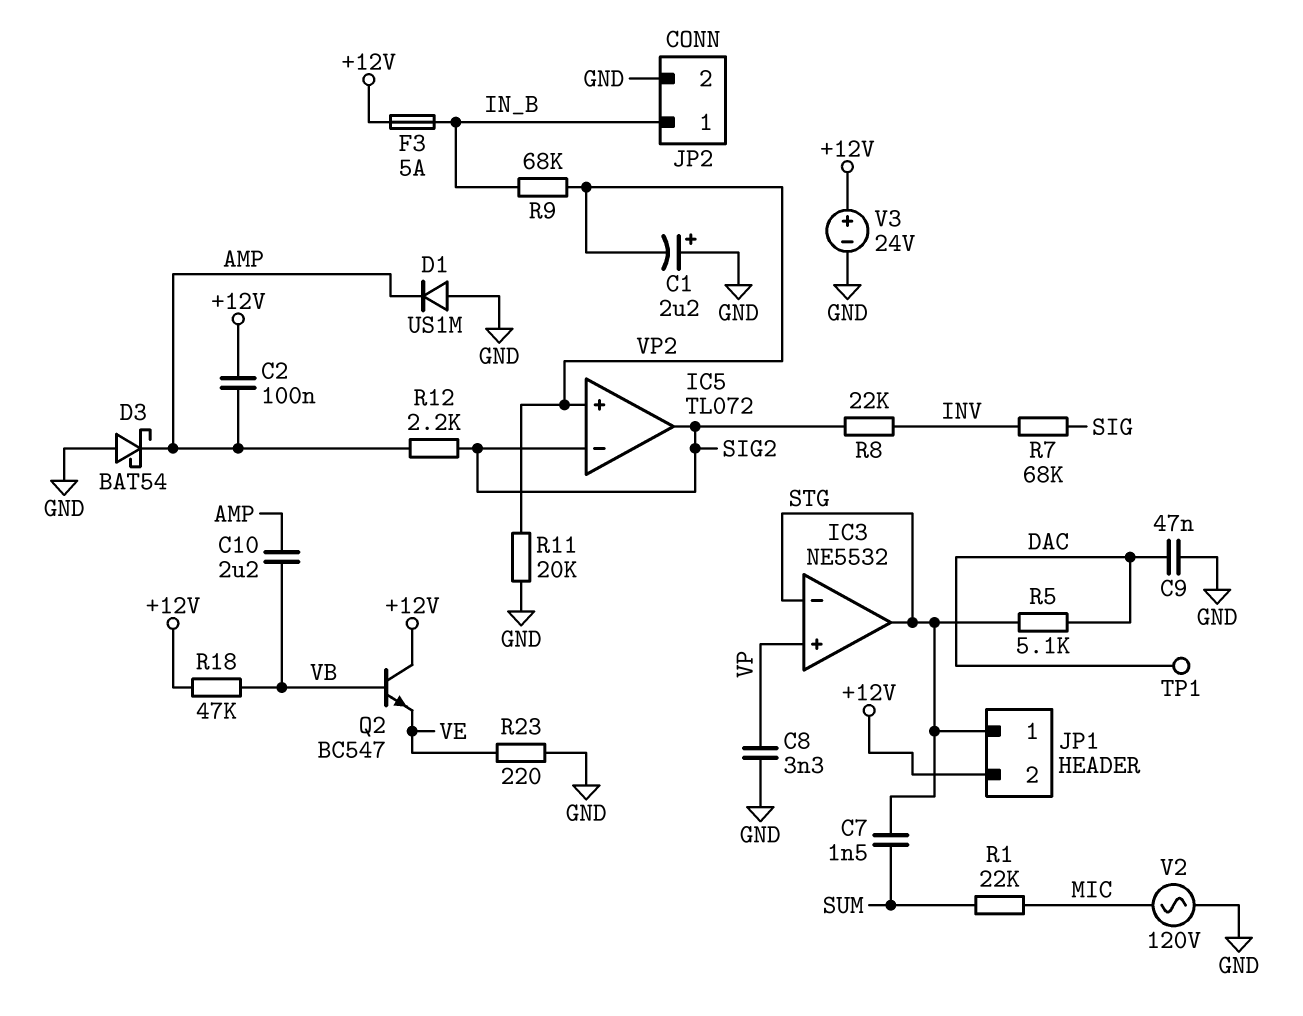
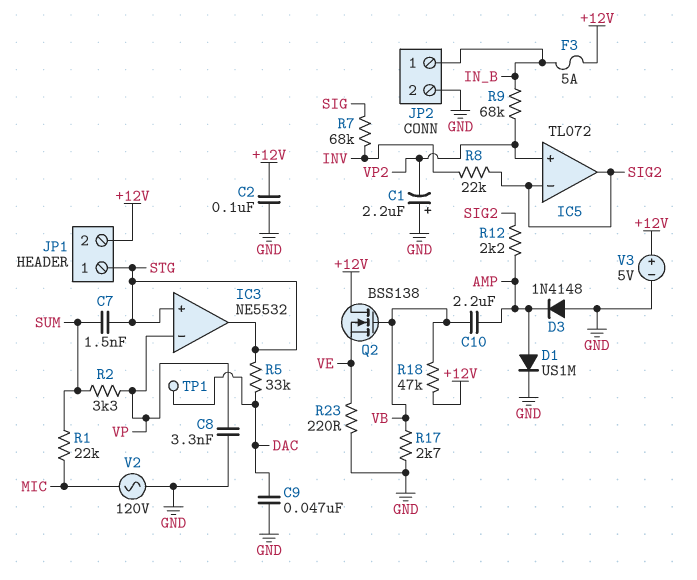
C2: 100nF (+12V, AMP) -> 100nF (+12V, GND)
D1: diode US1M (A GND, K AMP) -> diode US1M (A AMP, K GND)
D3: schottky BAT54 (A GND, K AMP) -> diode 1N4148 (A GND, K AMP)
IC3 pin in+: VP -> STG
IC3 pin in-: STG -> VP
Q2: NPN BC547 (B VB, C +12V, E VE) -> NMOS BSS138 (G VB, D +12V, S VE)
R2: none -> 3.3k (SUM, VP)
R5: 5.1k (DAC, STG) -> 33k (DAC, STG)
R11: 20k (GND, VP2) -> none
R17: none -> 2.7k (GND, VB)
V3: 24V (plus +12V, minus GND) -> 5V (plus +12V, minus GND)

